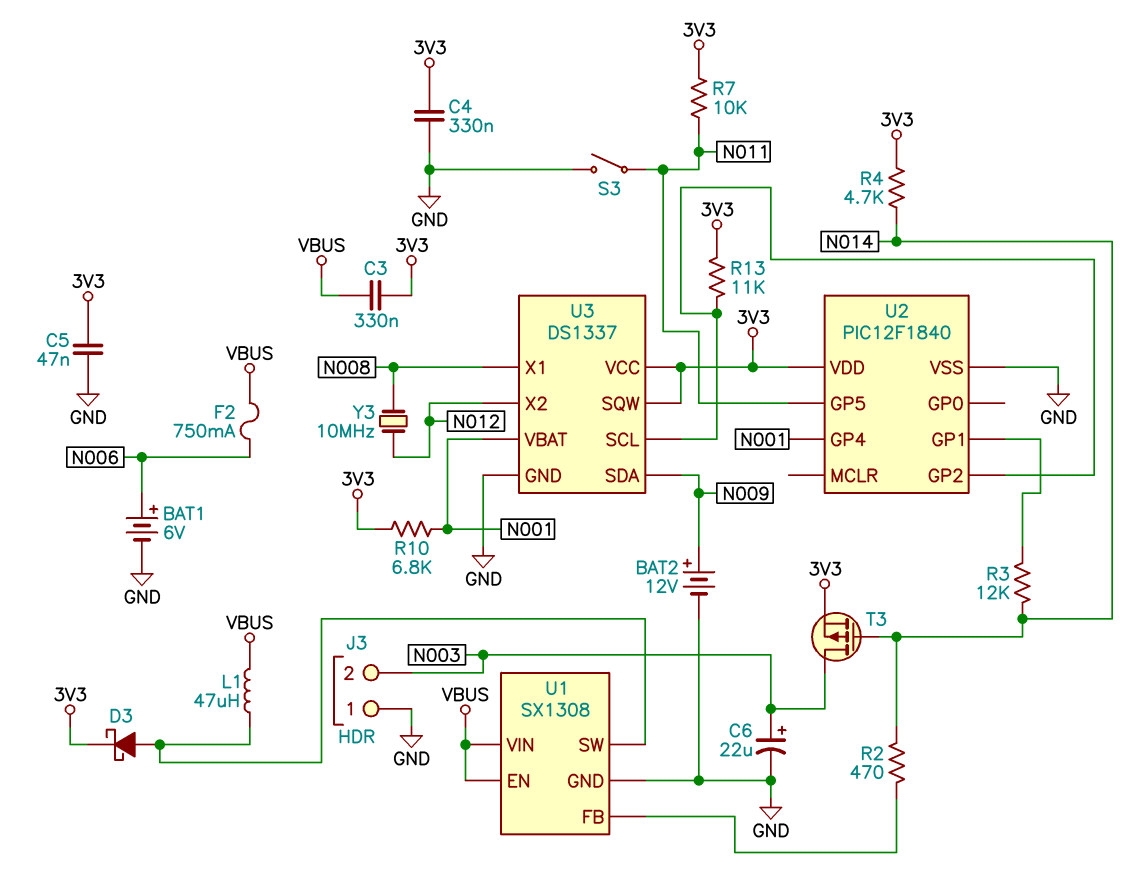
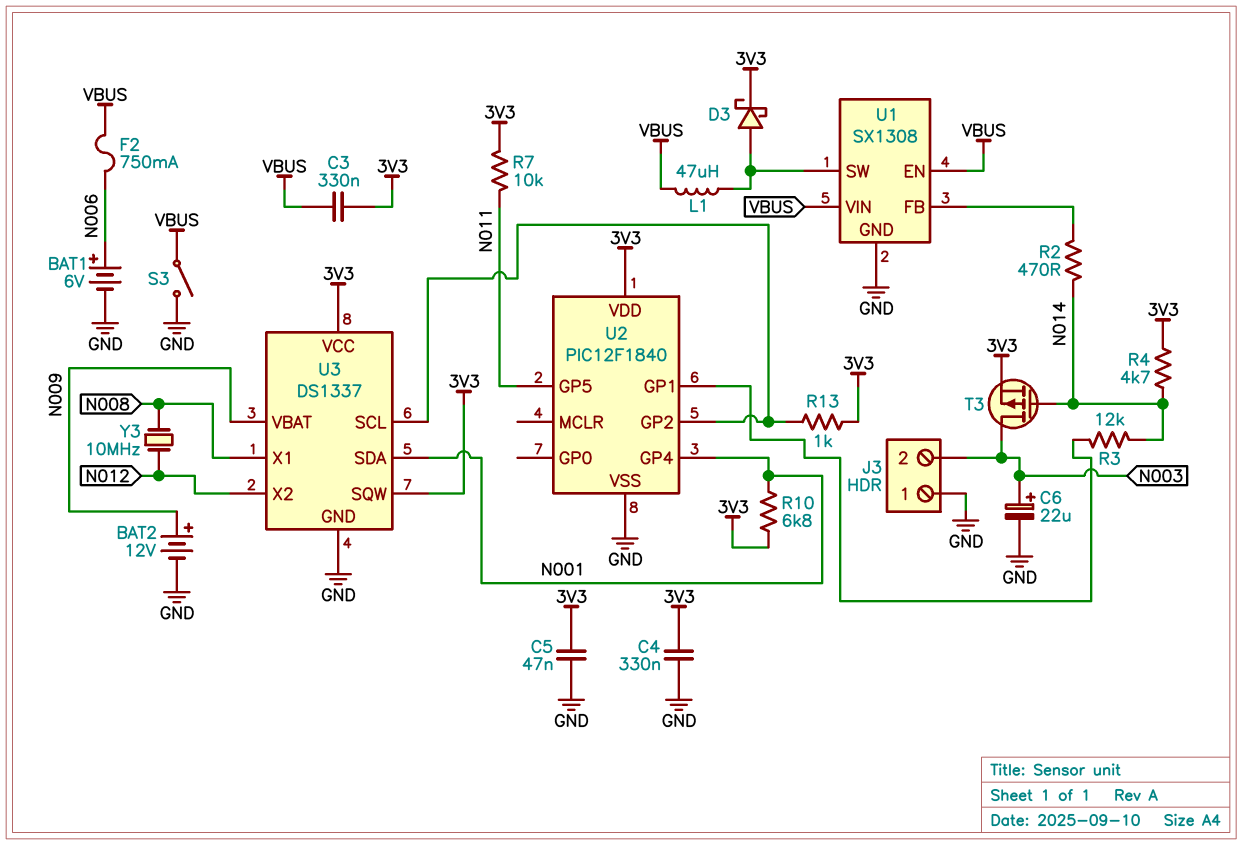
R13: 11k (3V3, U2/GP2) -> 1k (3V3, U2/GP2)
S3: switch (GND, N011) -> switch (GND, VBUS)
U3 pin SDA: N009 -> N001
U3 pin VBAT: N001 -> N009

